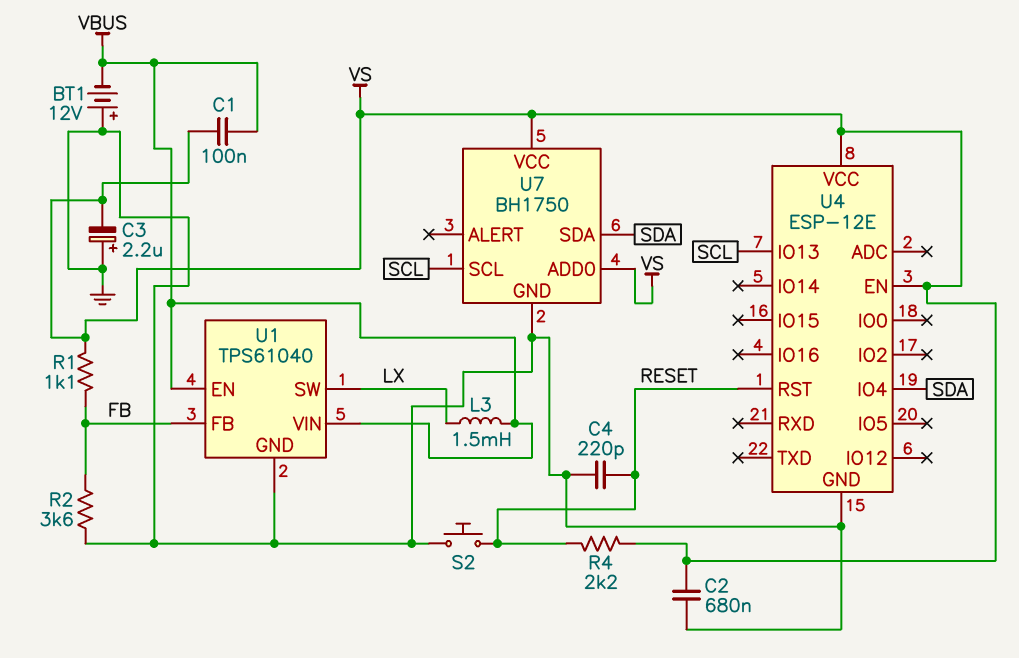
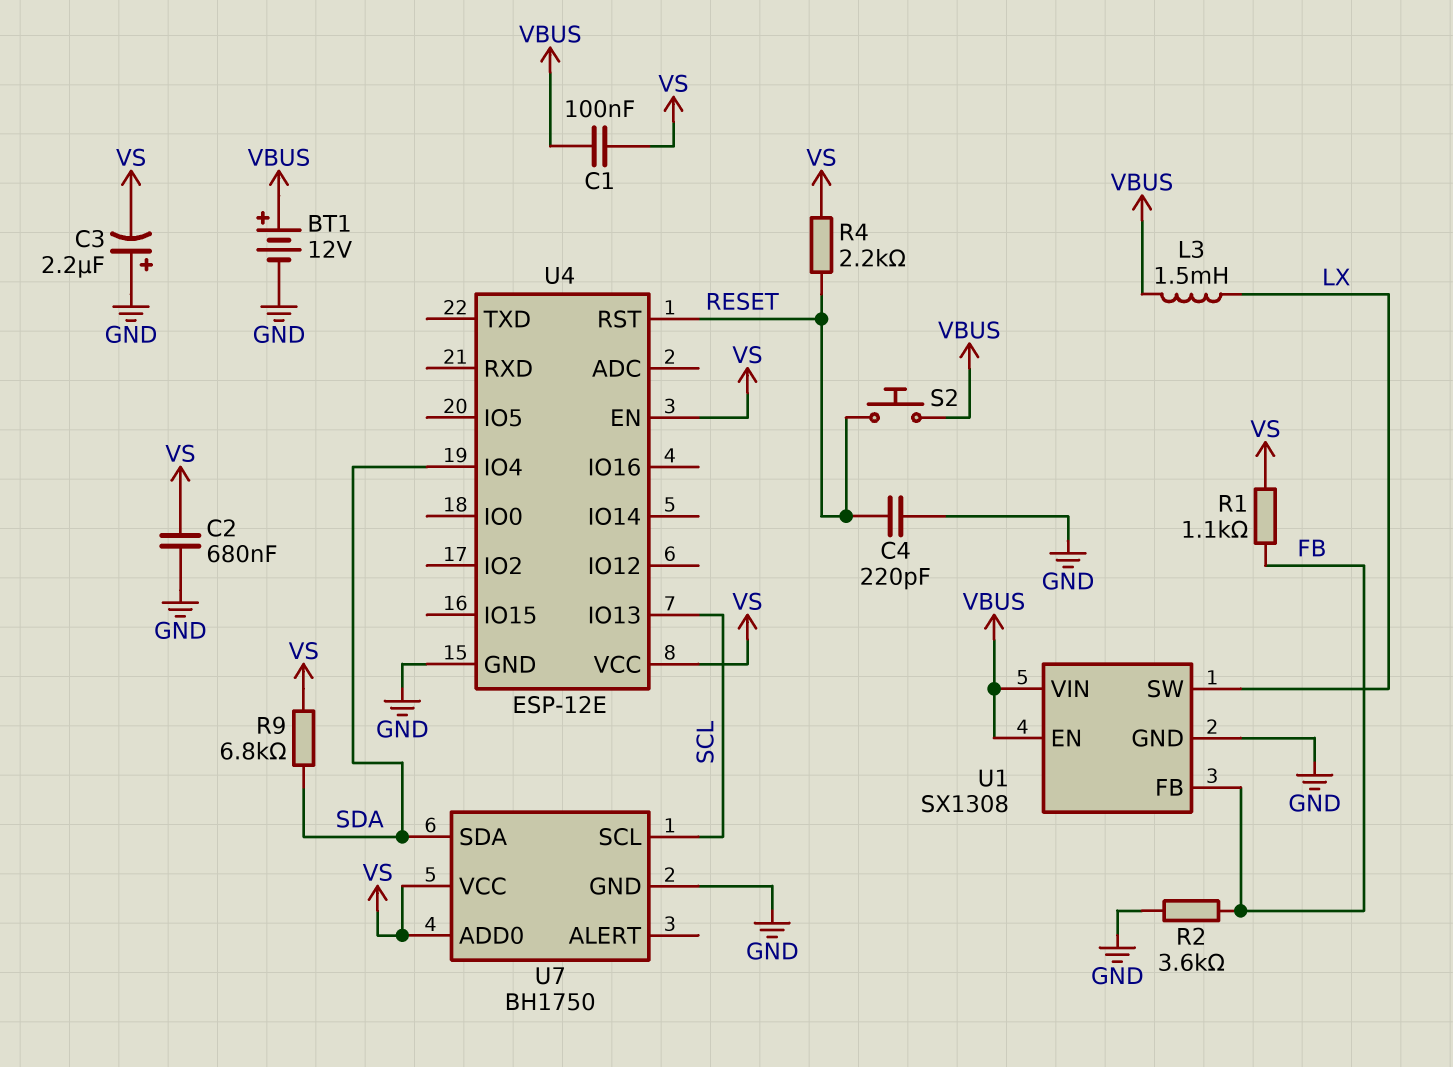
BT1: 12V (plus GND, minus VBUS) -> 12V (plus VBUS, minus GND)
R9: none -> 6.8k (SDA, VS)
S2: button (GND, RESET) -> button (RESET, VBUS)
U1: TPS61040 -> SX1308

